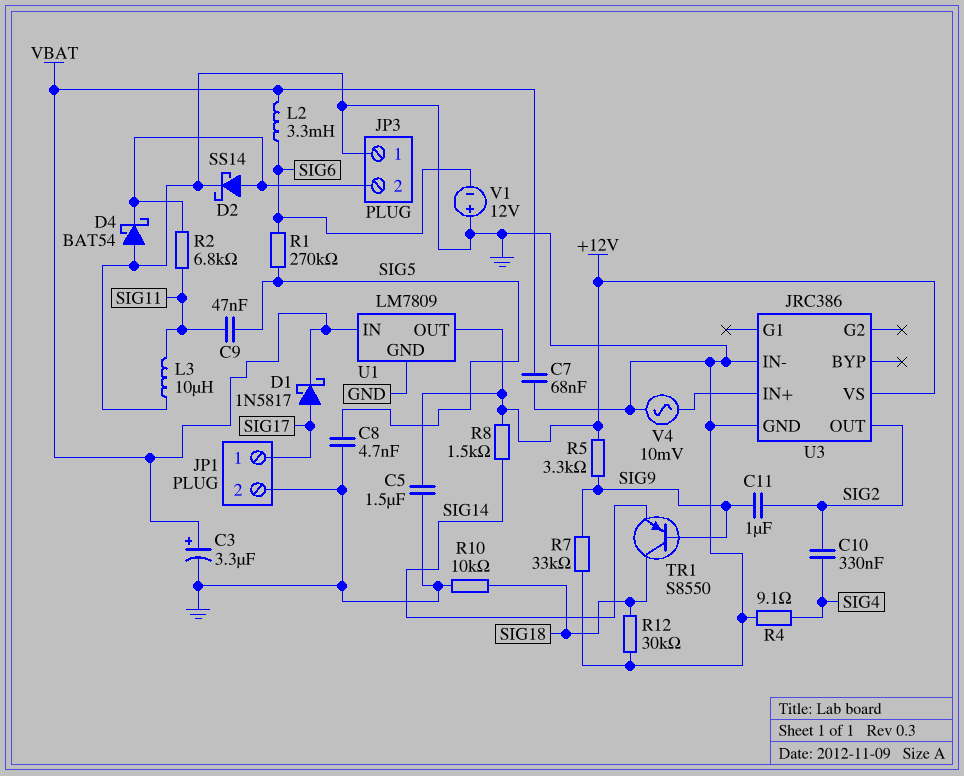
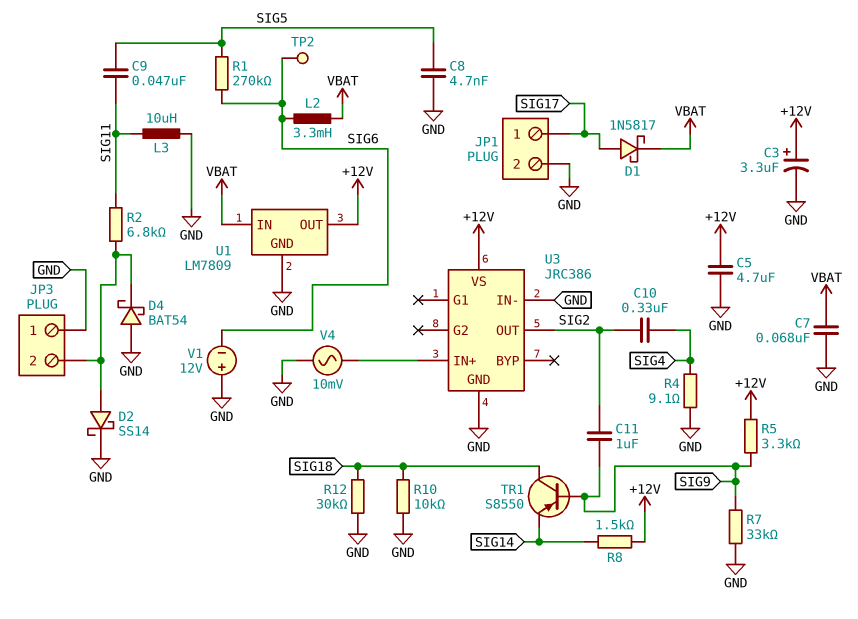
C3: 3.3uF (plus VBAT, minus GND) -> 3.3uF (plus +12V, minus GND)
C5: 1.5uF (+12V, GND) -> 4.7uF (+12V, GND)
TP2: none -> test point (SIG6)

